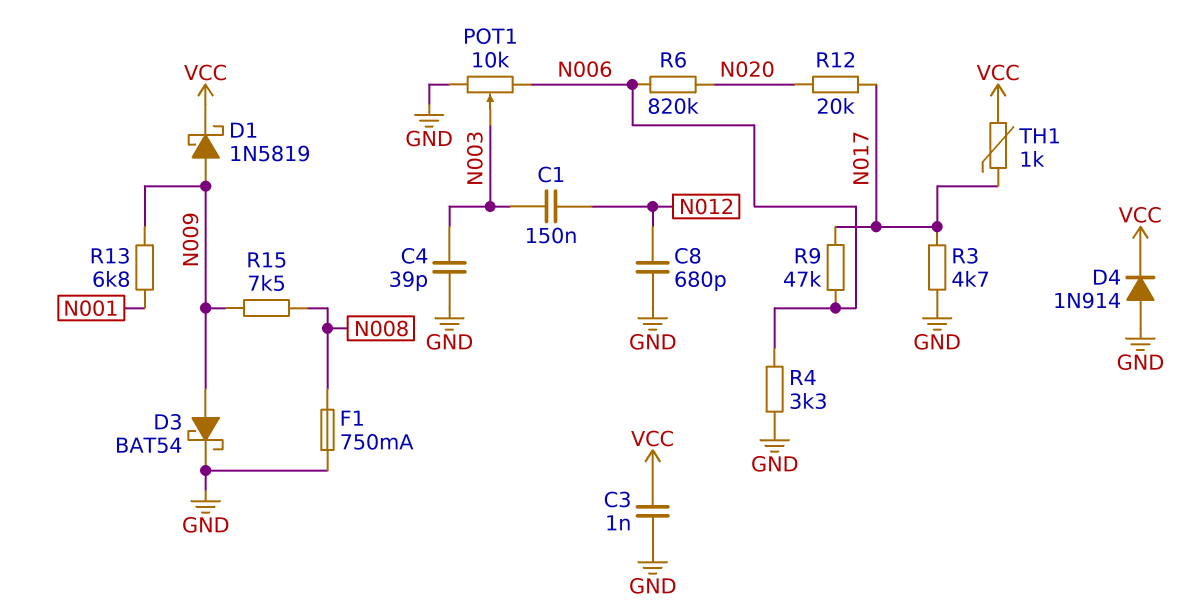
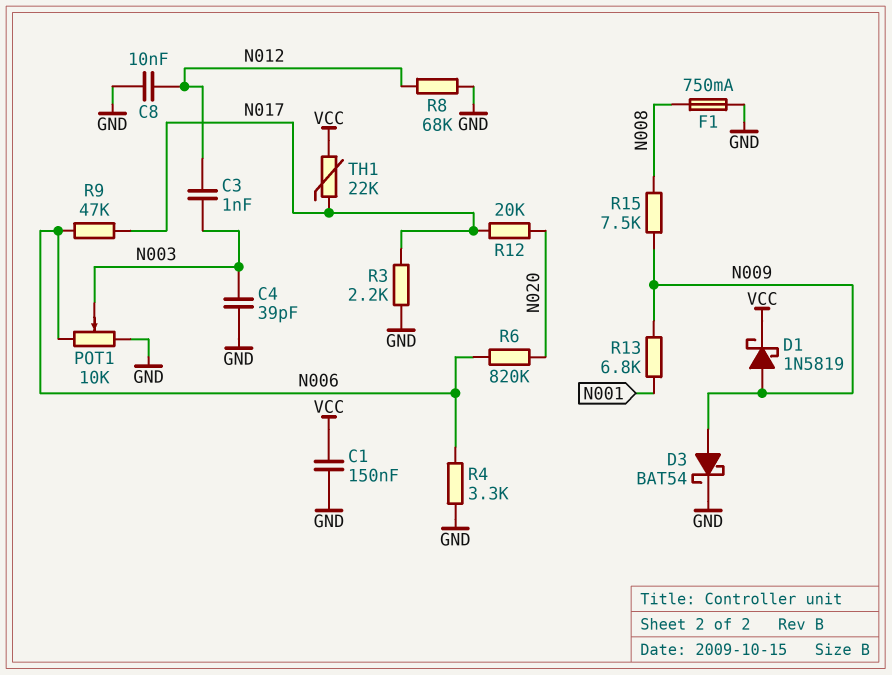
C1: 150nF (N003, N012) -> 150nF (GND, VCC)
C3: 1nF (GND, VCC) -> 1nF (N003, N012)
C8: 680pF (GND, N012) -> 10nF (GND, N012)
D4: diode 1N914 (A GND, K VCC) -> none
R3: 4.7k (GND, N017) -> 2.2k (GND, N017)
R8: none -> 68k (GND, N012)
TH1: 1k (N017, VCC) -> 22k (N017, VCC)

